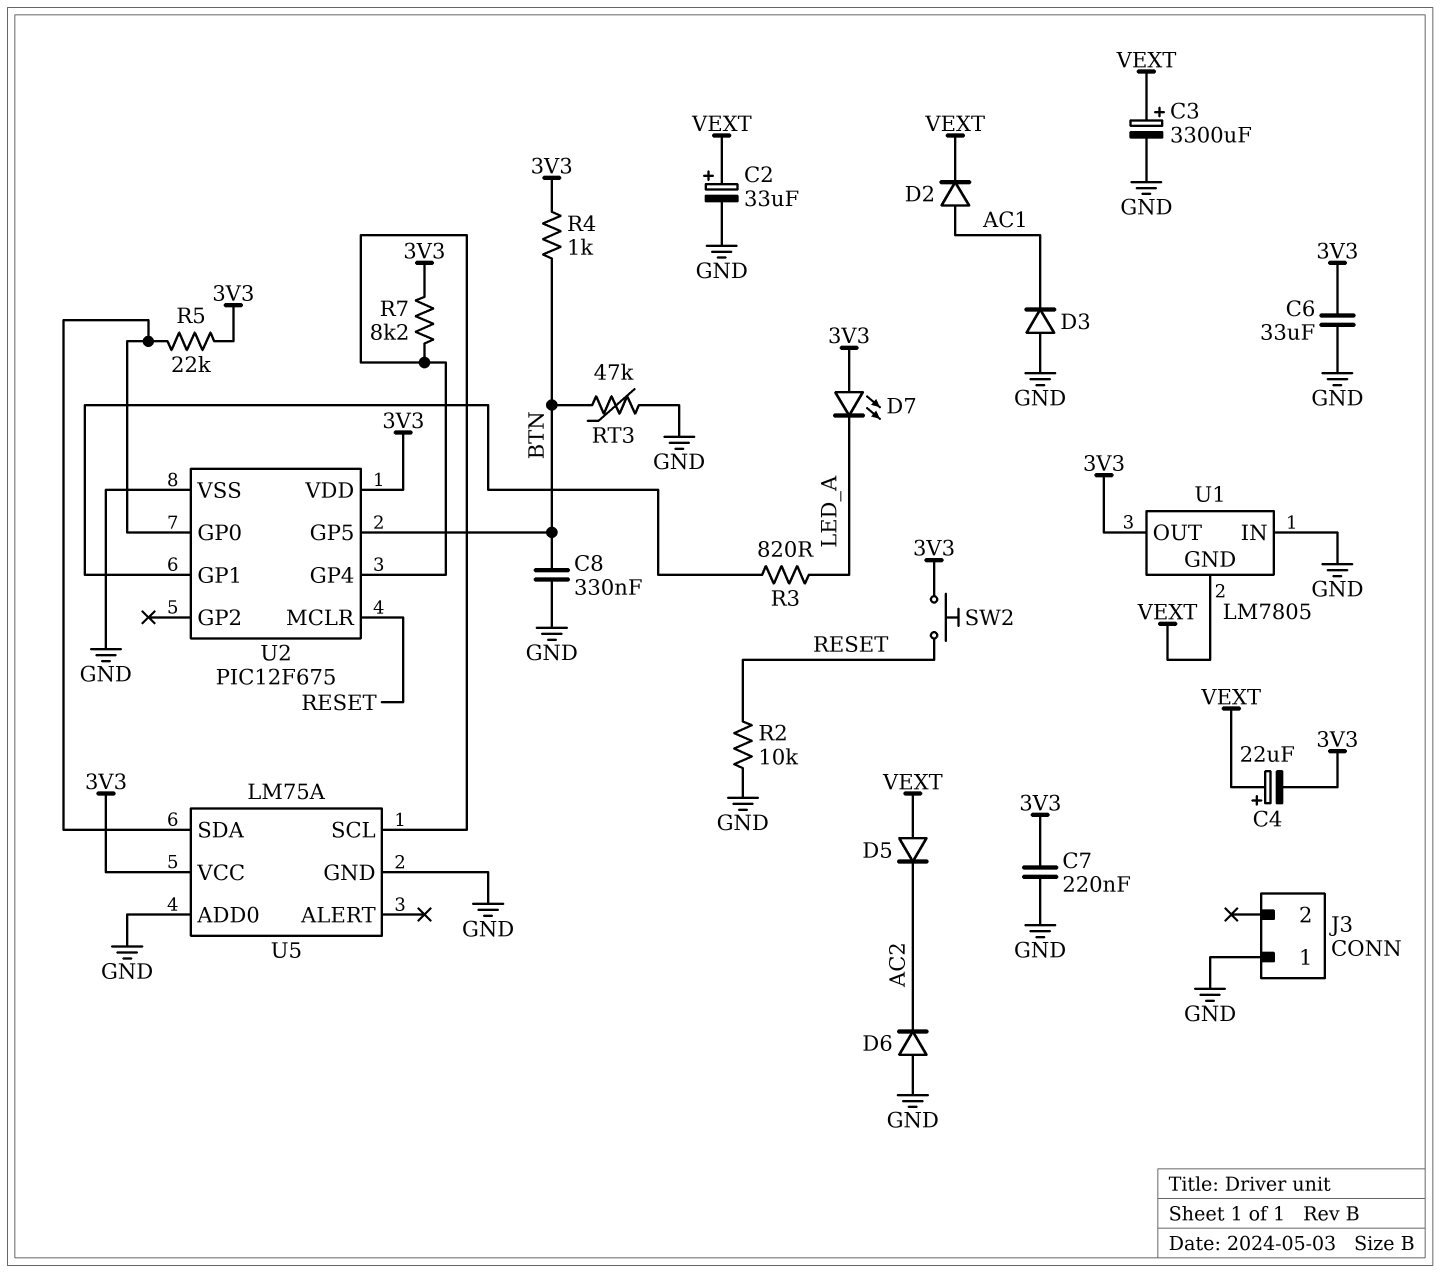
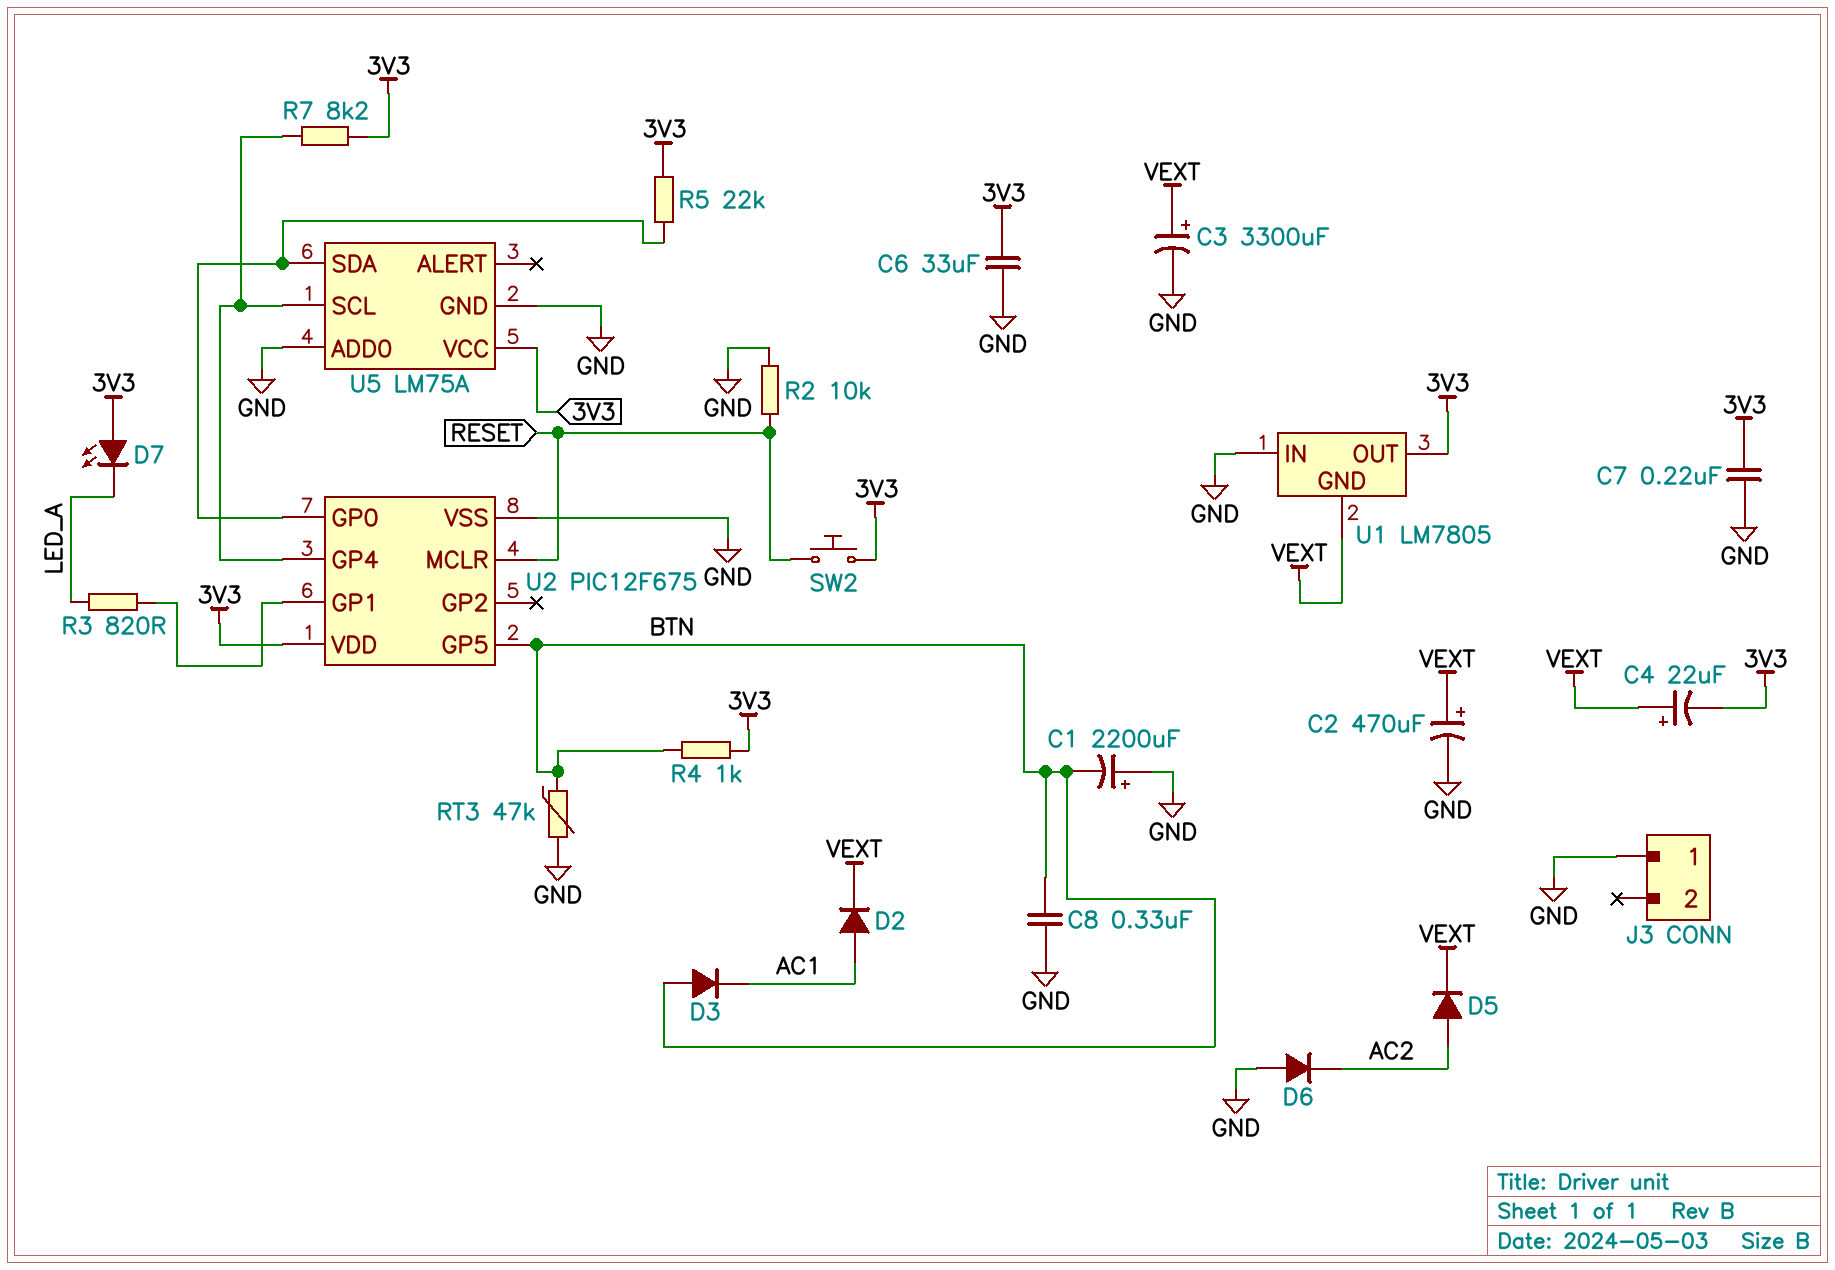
C1: none -> 2200uF (plus GND, minus BTN)
C2: 33uF (plus VEXT, minus GND) -> 470uF (plus VEXT, minus GND)
D3: diode (A GND, K AC1) -> diode (A BTN, K AC1)
D5: diode (A VEXT, K AC2) -> diode (A AC2, K VEXT)

